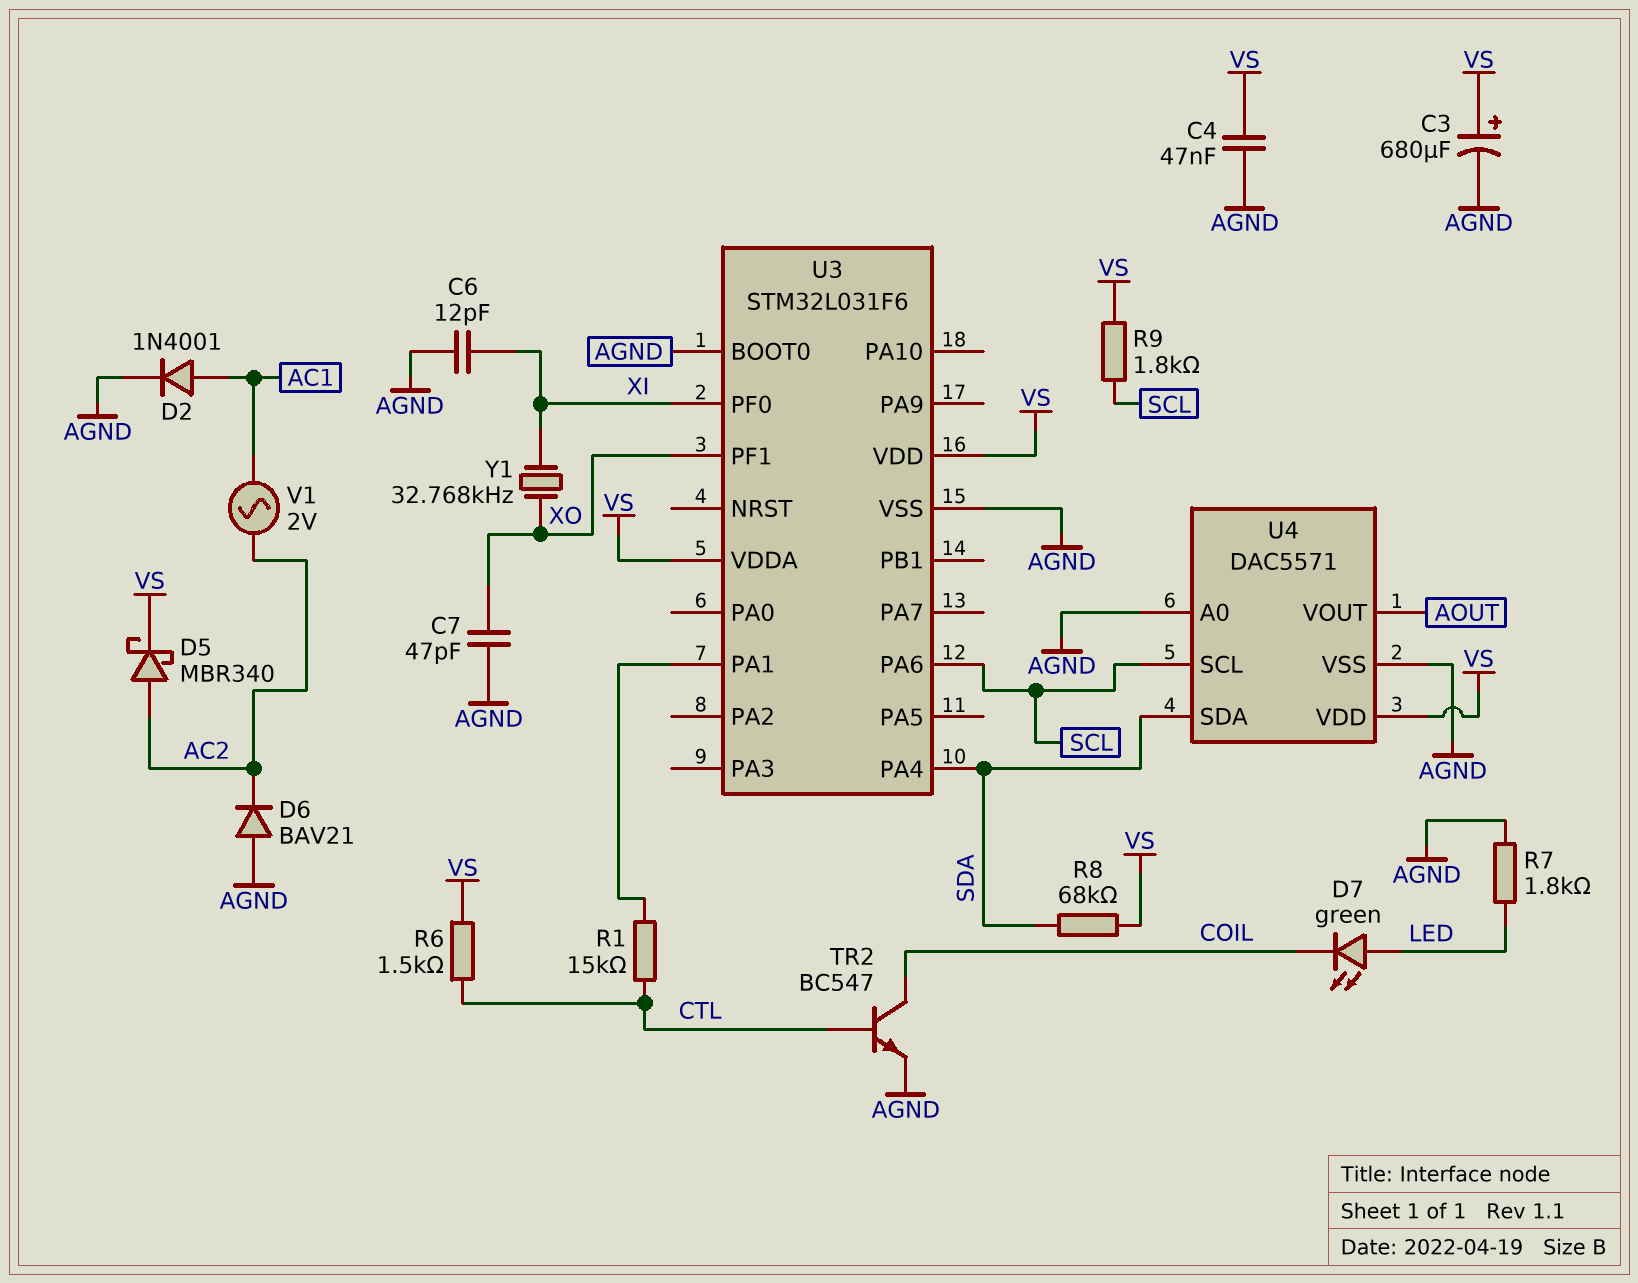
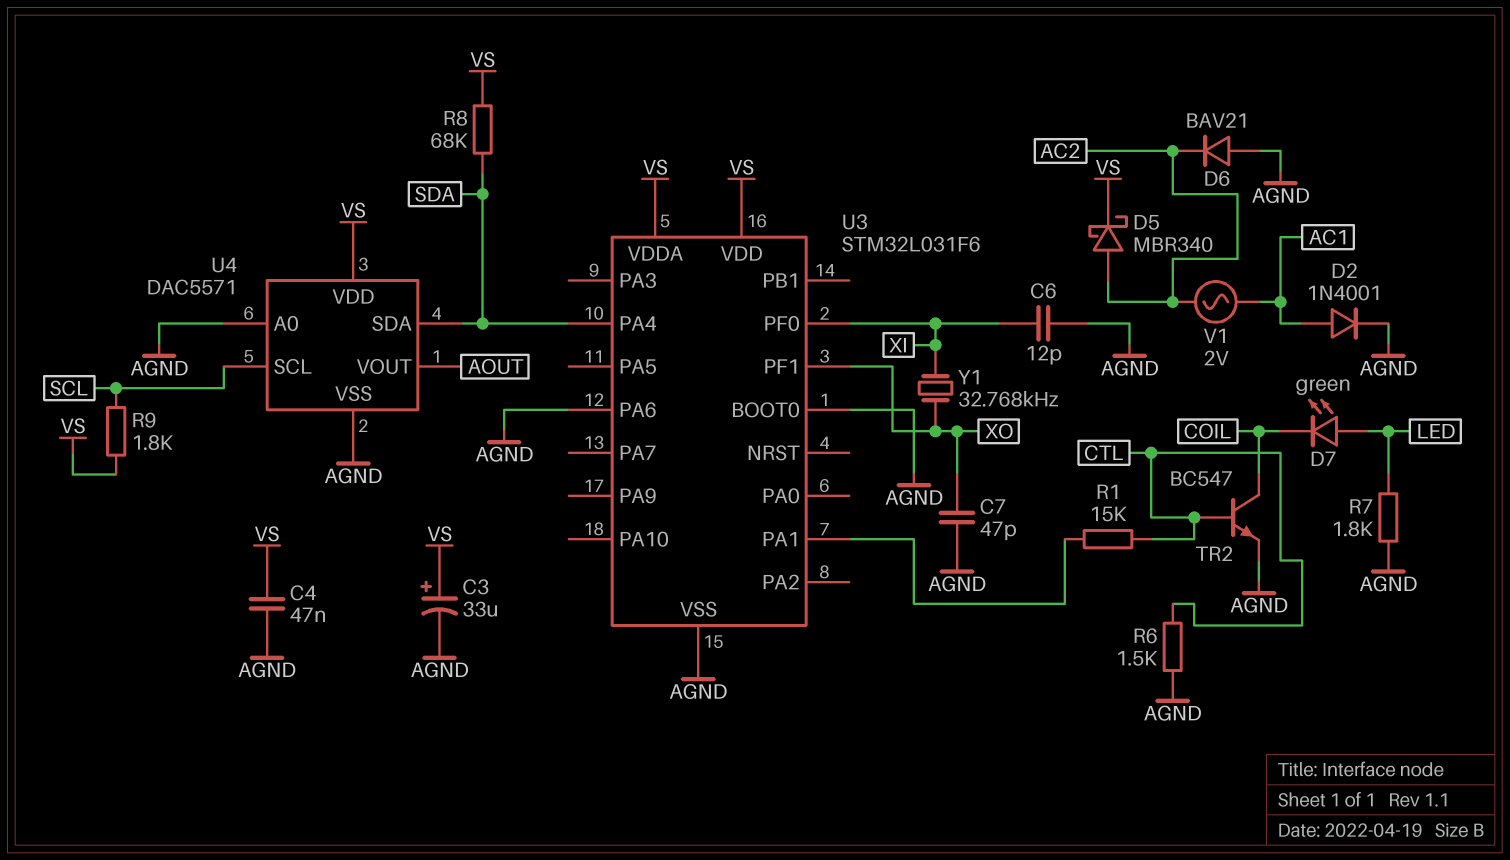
C3: 680uF (plus VS, minus AGND) -> 33uF (plus VS, minus AGND)
R6: 1.5k (CTL, VS) -> 1.5k (AGND, CTL)
U3 pin PA6: SCL -> AGND

